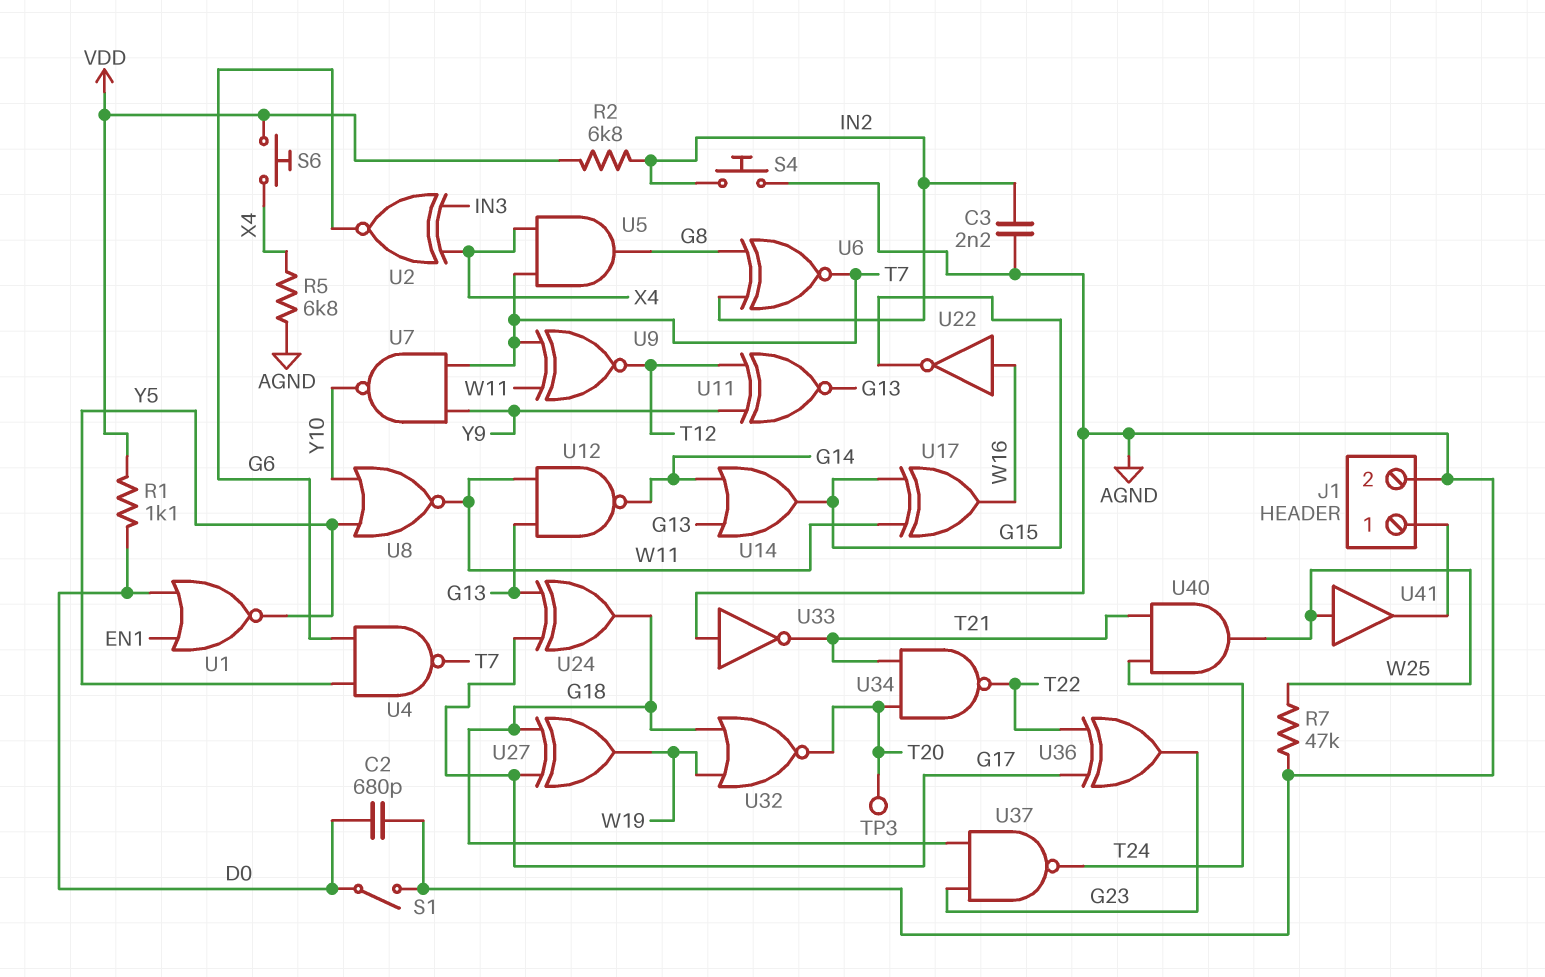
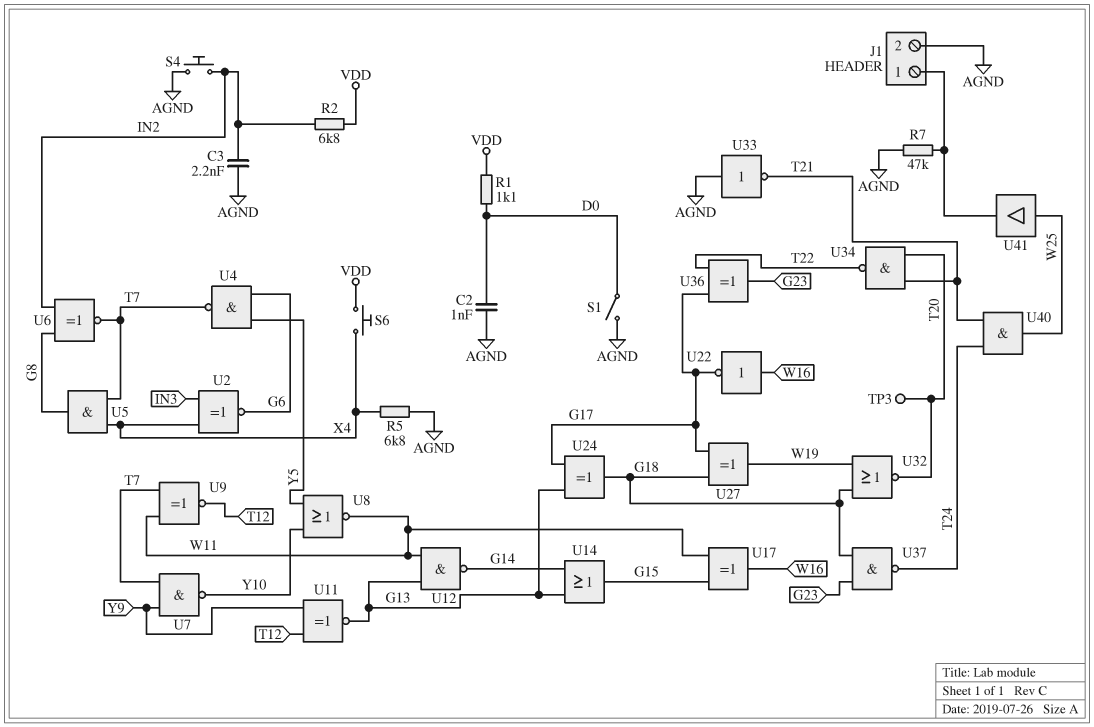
C2: 680pF (AGND, D0) -> 1nF (AGND, D0)
R7: 47k (AGND, W25) -> 47k (AGND, J1/1)
U1: NOR (in D0, in EN1, out Y5) -> none
U22: NOT (in W16, out G15) -> NOT (in W16, out G17)

